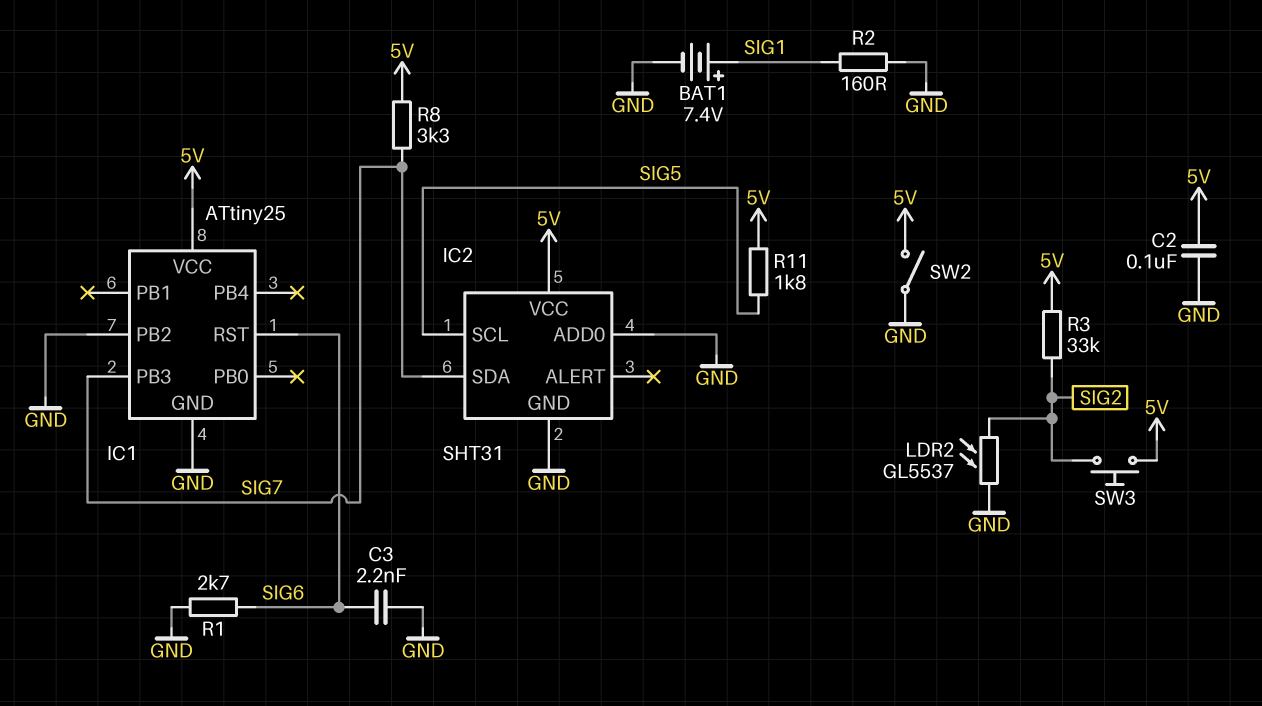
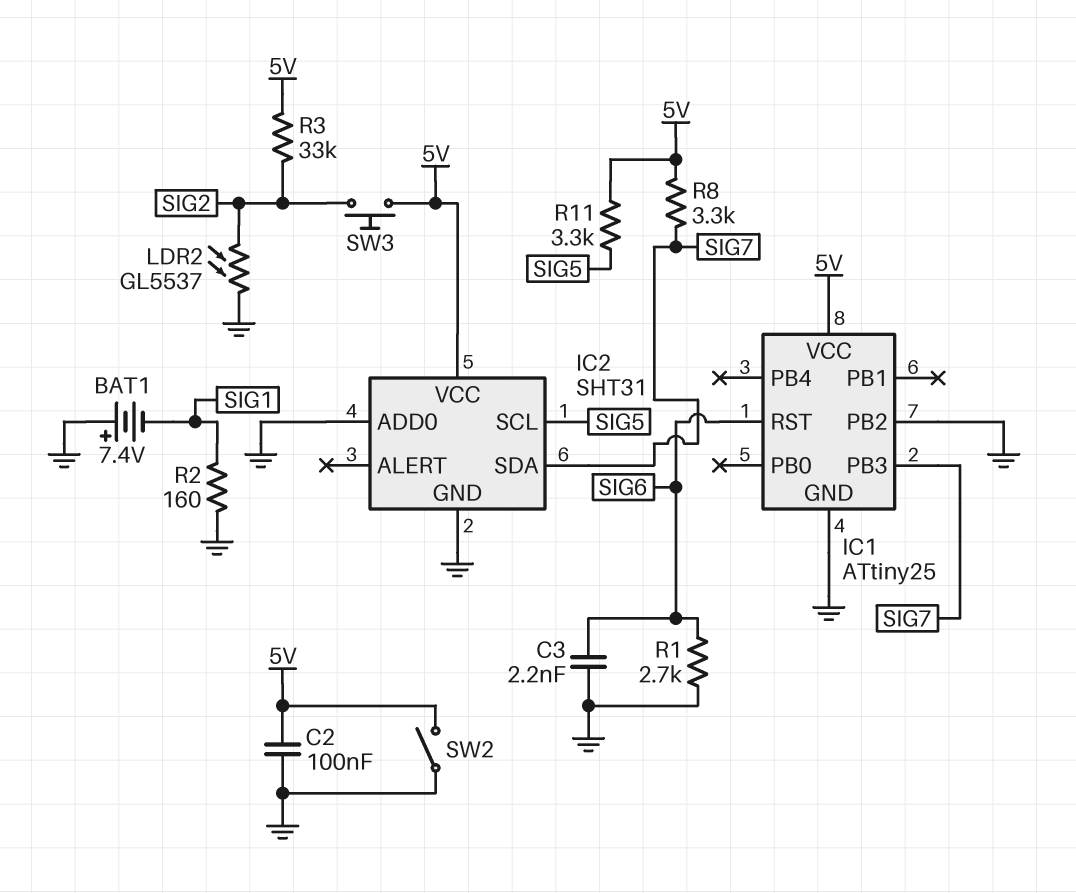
BAT1: 7.4V (plus SIG1, minus GND) -> 7.4V (plus GND, minus SIG1)
R11: 1.8k (5V, SIG5) -> 3.3k (5V, SIG5)

